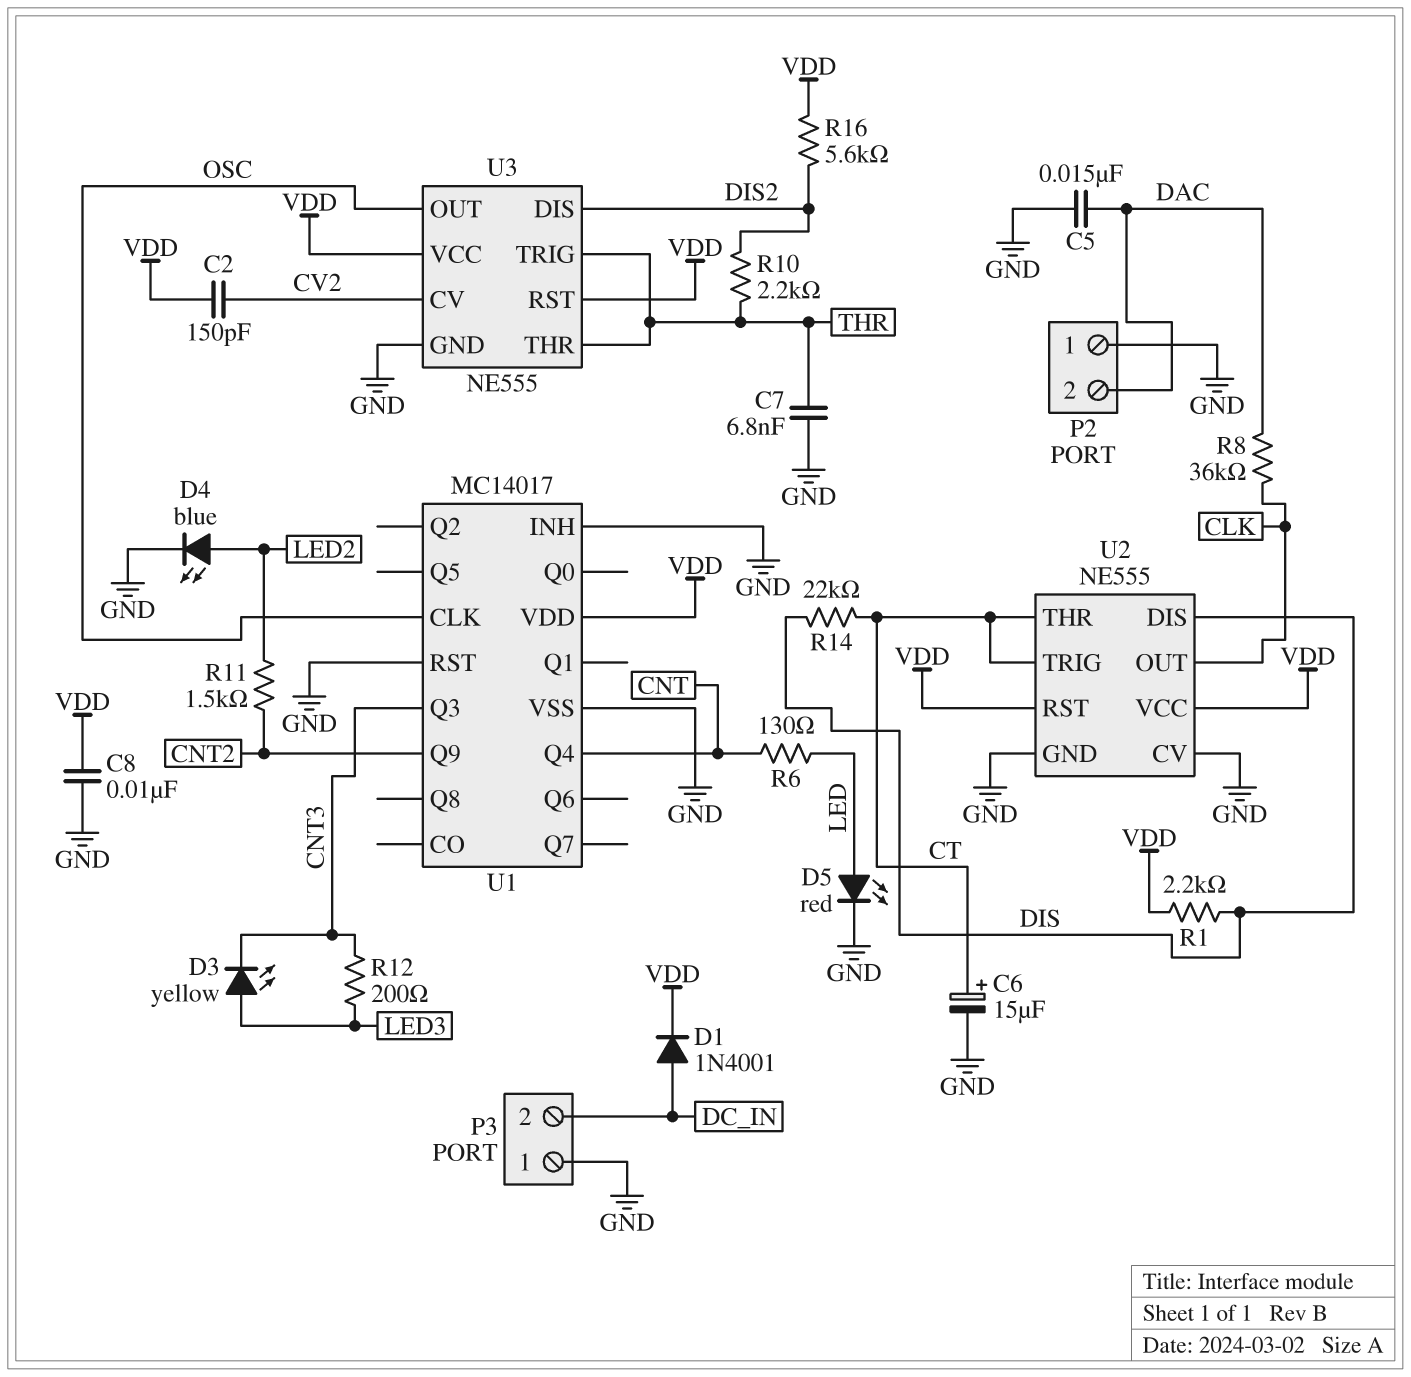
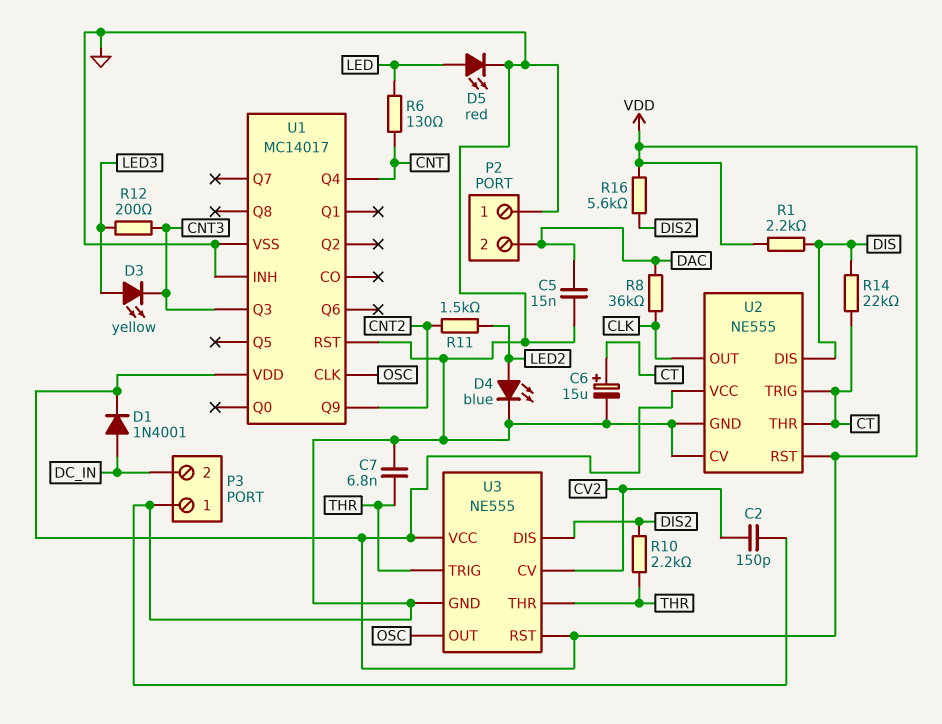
C2: 150pF (CV2, VDD) -> 150pF (CV2, GND)
C8: 10nF (GND, VDD) -> none

